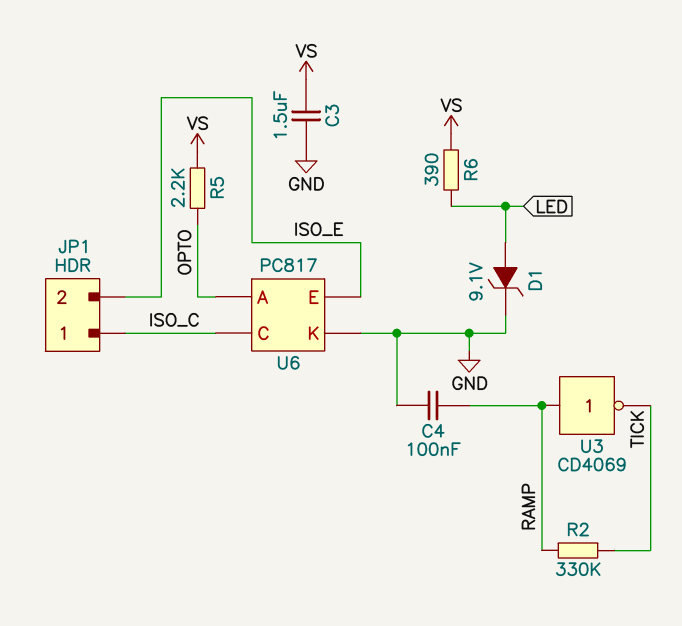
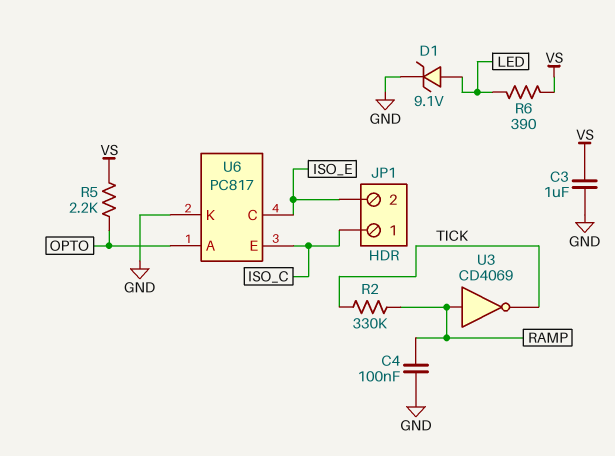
C3: 1.5uF (GND, VS) -> 1uF (GND, VS)
U6 pin C: ISO_C -> ISO_E
U6 pin E: ISO_E -> ISO_C

